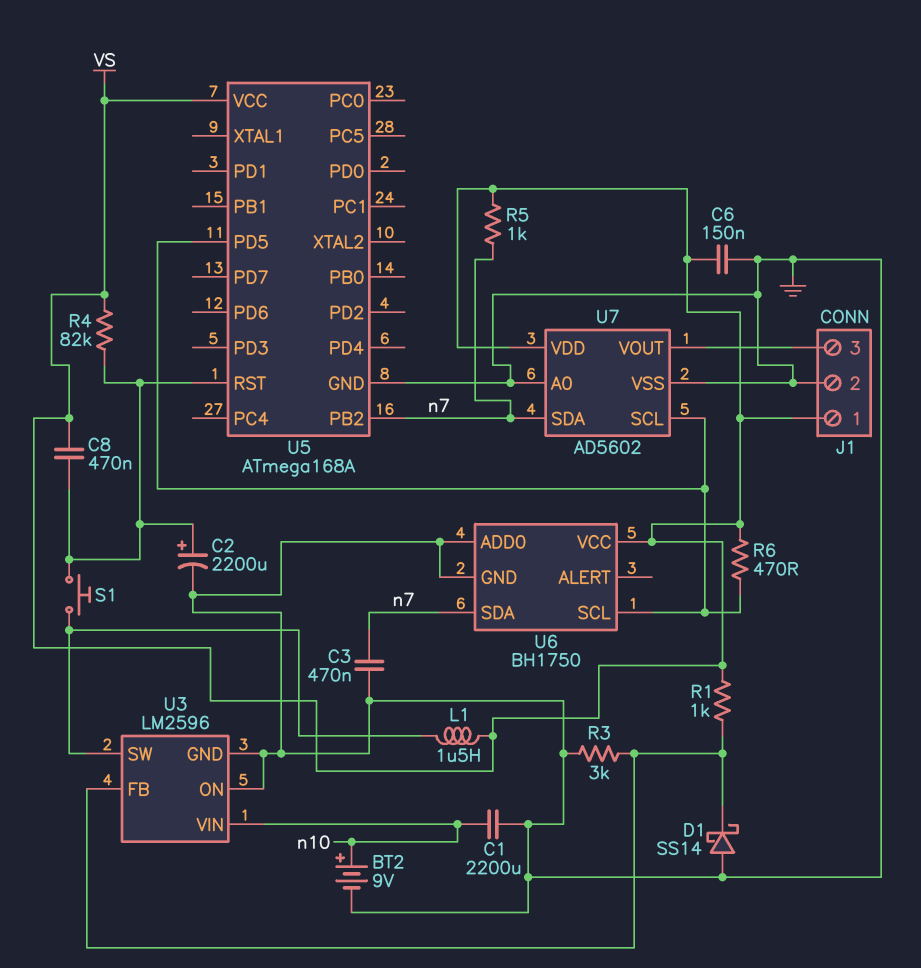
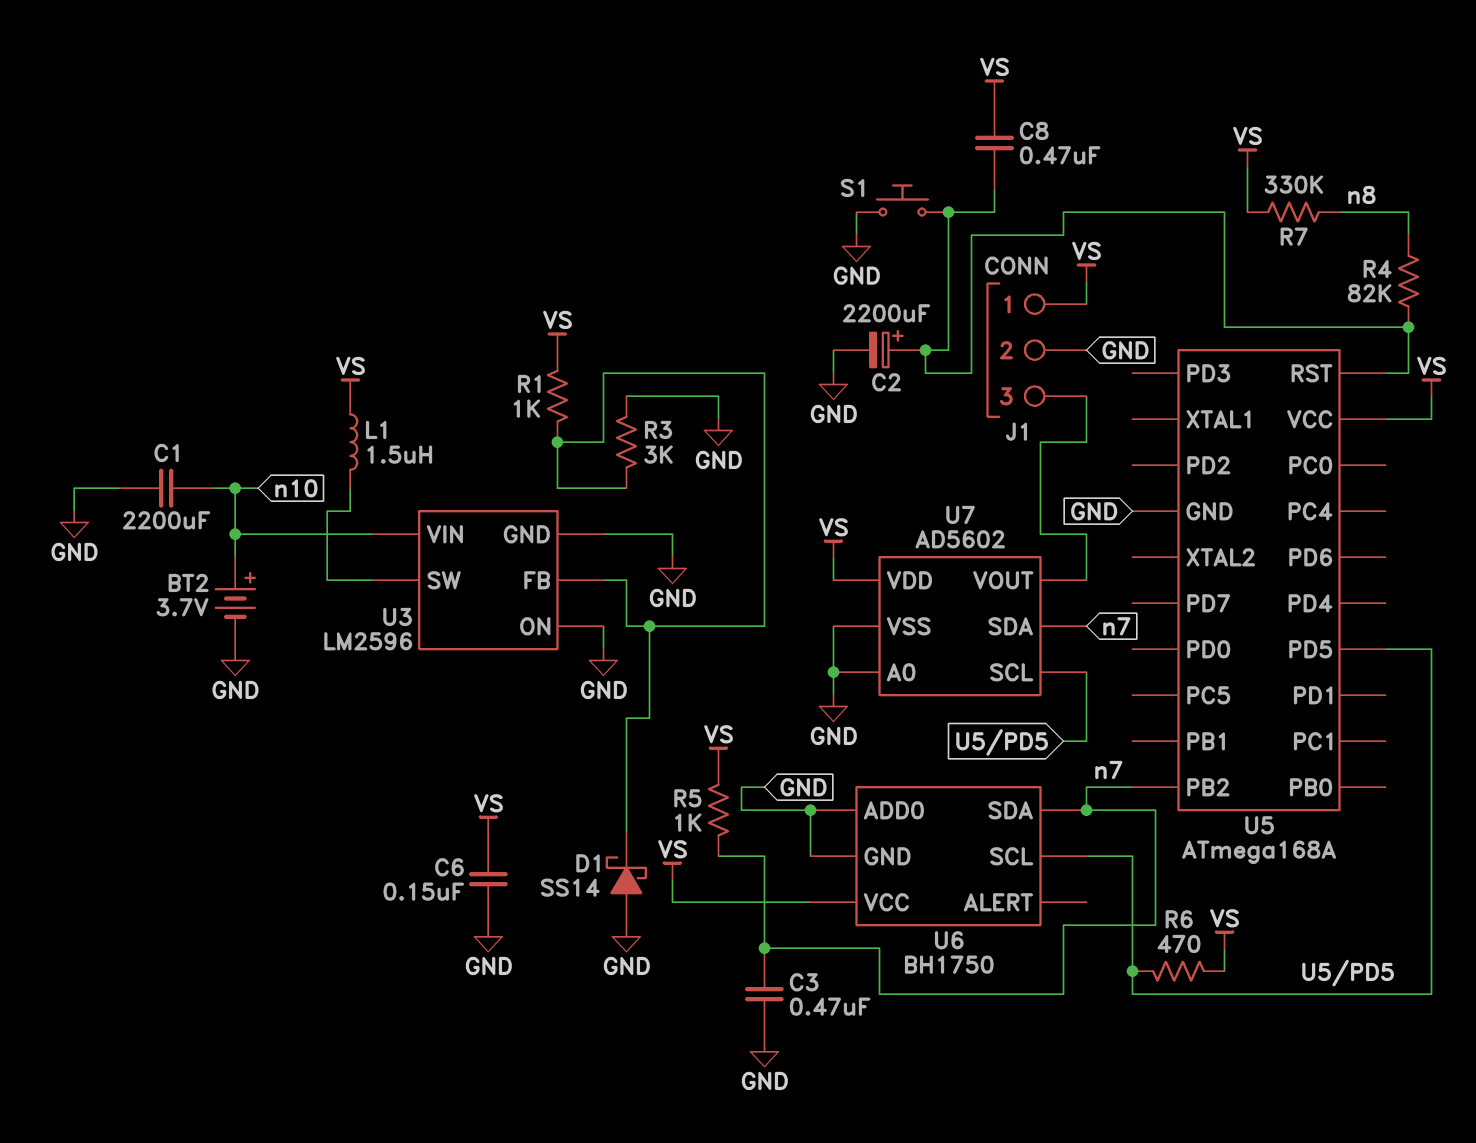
BT2: 9V (plus n10, minus GND) -> 3.7V (plus n10, minus GND)
R4: 82k (U5/RST, VS) -> 82k (U5/RST, n8)
R7: none -> 330k (VS, n8)
S1: button (U3/SW, U5/RST) -> button (GND, U5/RST)

